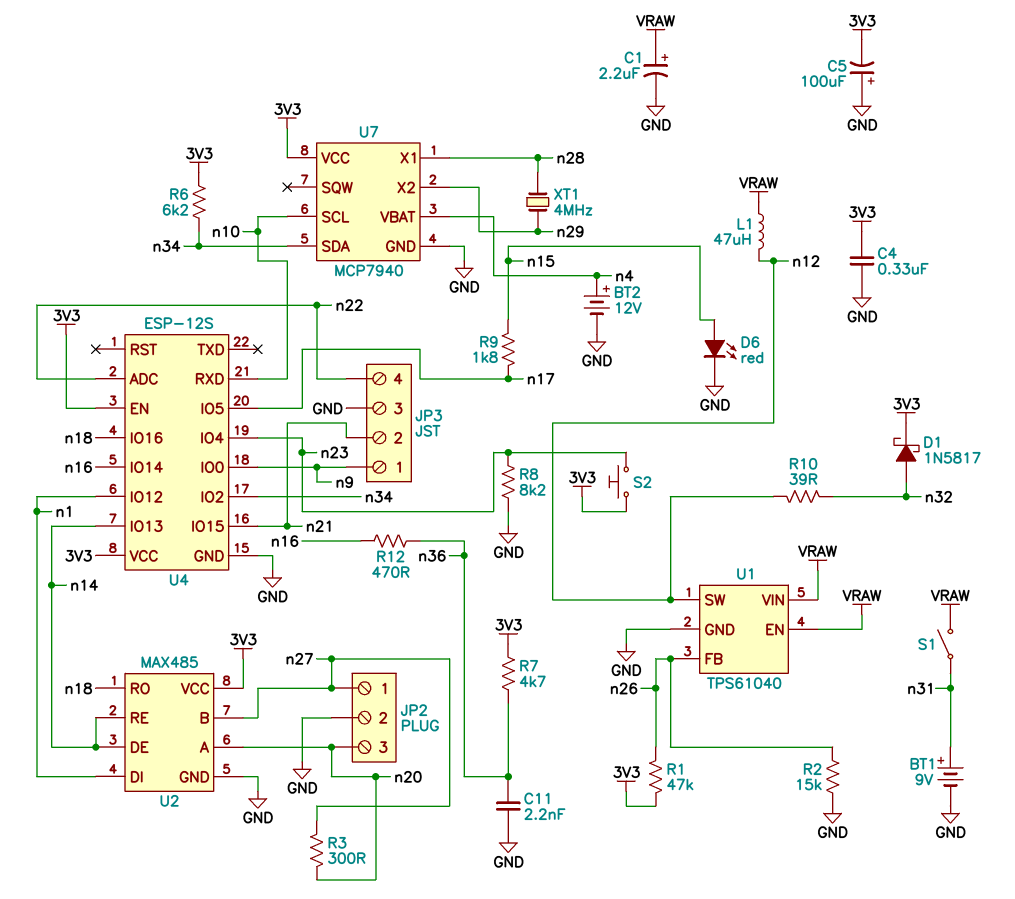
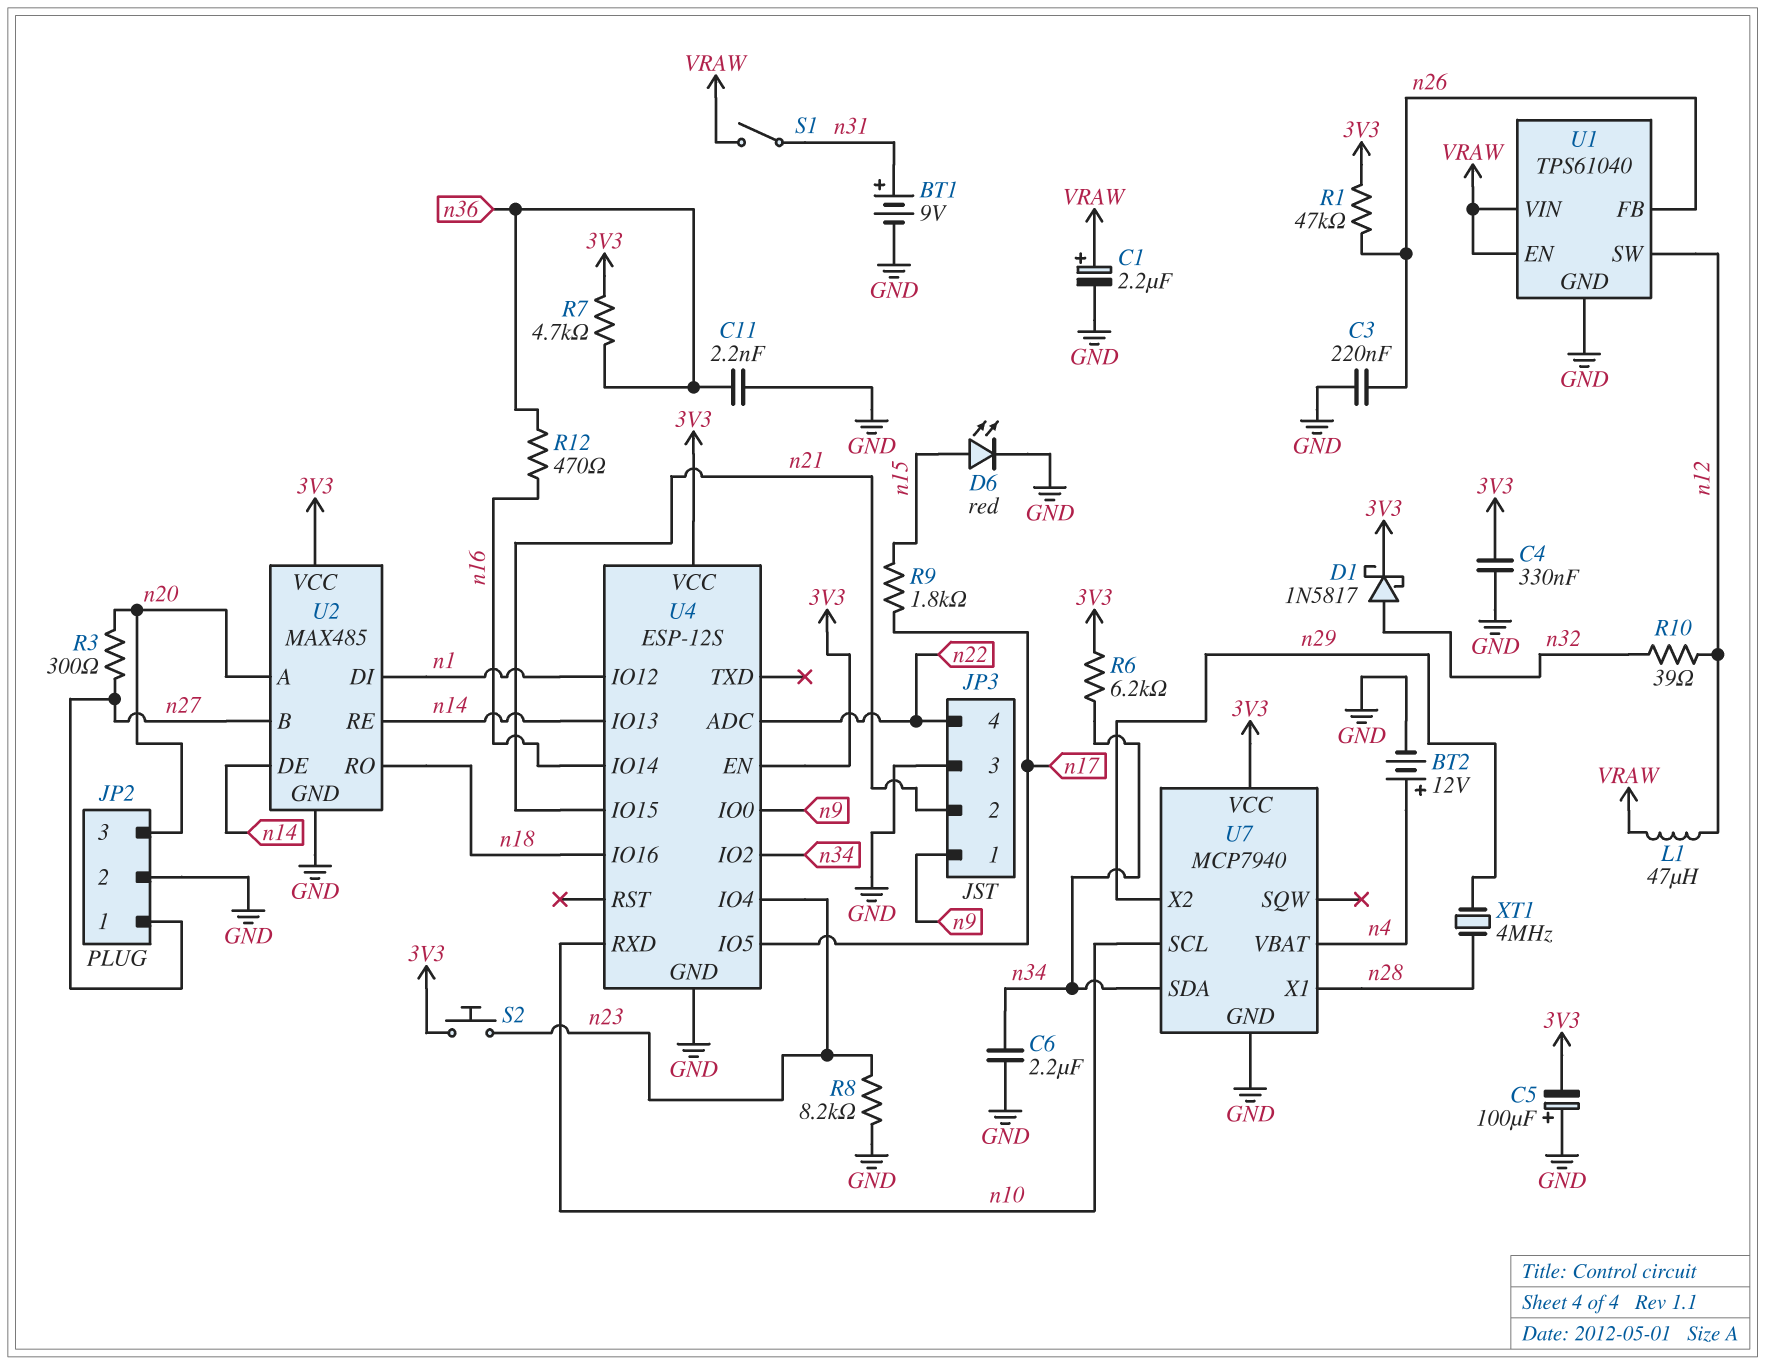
C3: none -> 220nF (GND, n26)
C6: none -> 2.2uF (GND, n34)
R2: 15k (GND, n26) -> none

